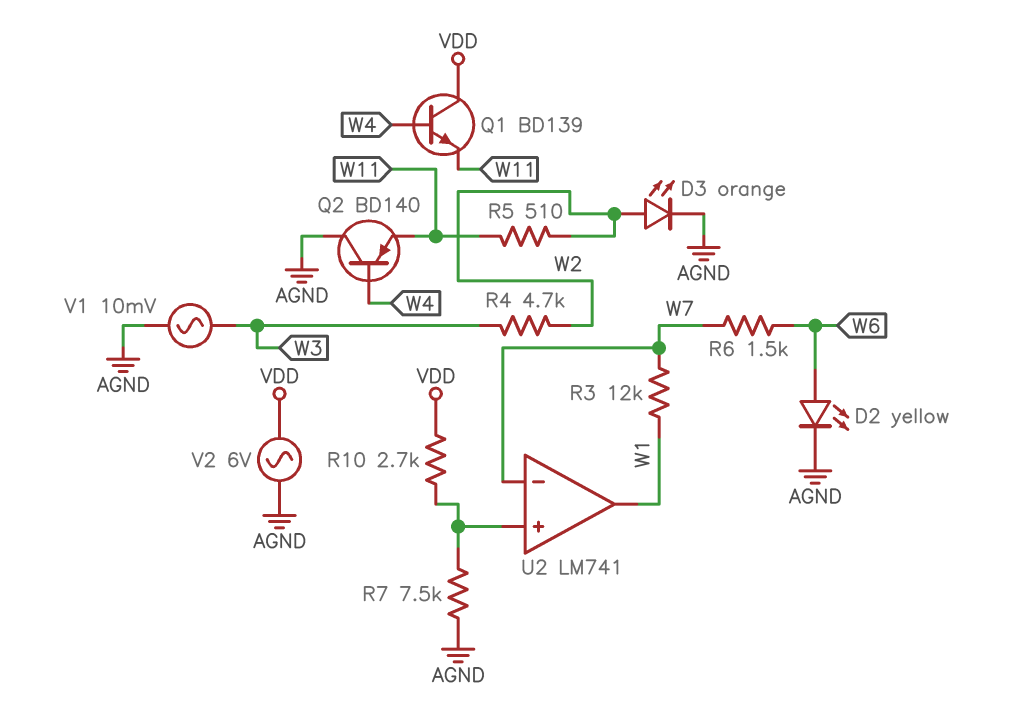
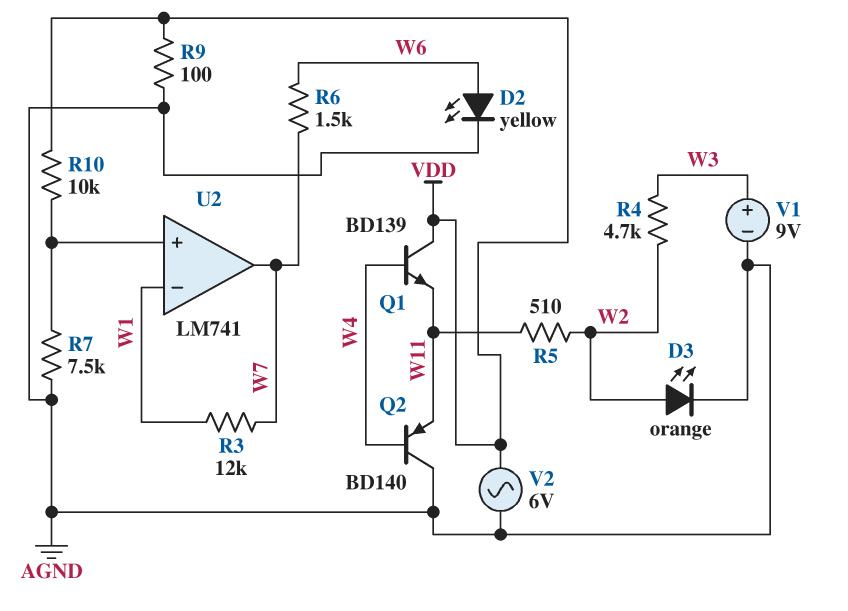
R9: none -> 100 (AGND, VDD)
R10: 2.7k (U2/in+, VDD) -> 10k (U2/in+, VDD)
U2 pin in-: W7 -> W1
U2 pin out: W1 -> W7
V1: AC 10mV (AGND, W3) -> 9V (plus W3, minus AGND)

